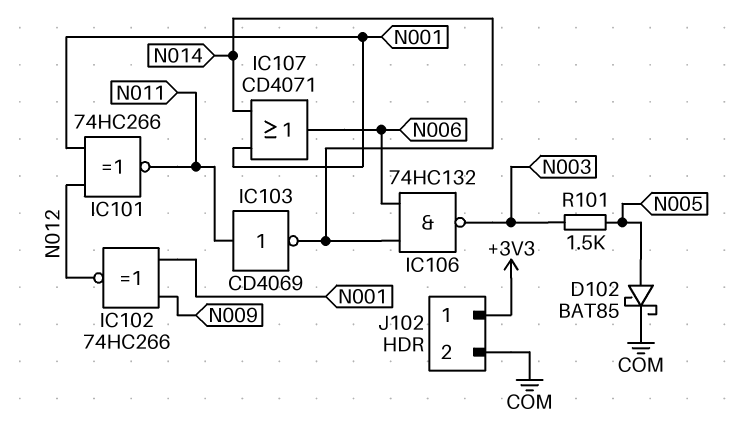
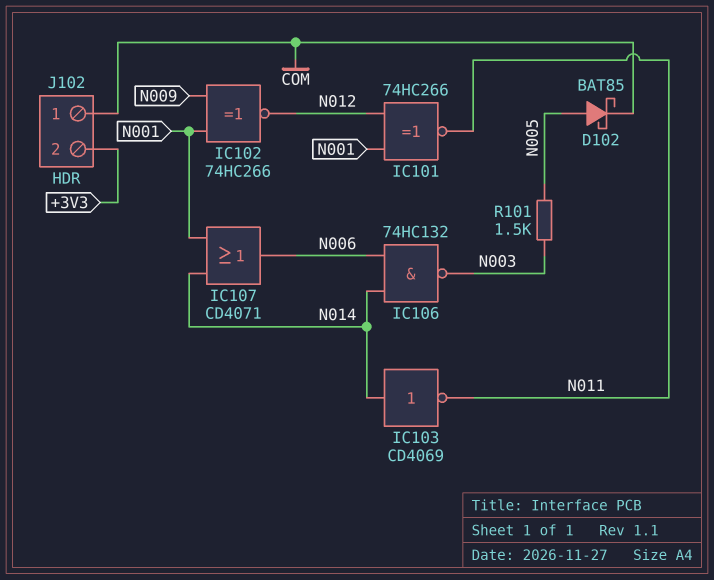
IC103: NOT CD4069 (in N011, out N014) -> NOT CD4069 (in N014, out N011)
J102 pin 1: +3V3 -> COM
J102 pin 2: COM -> +3V3

